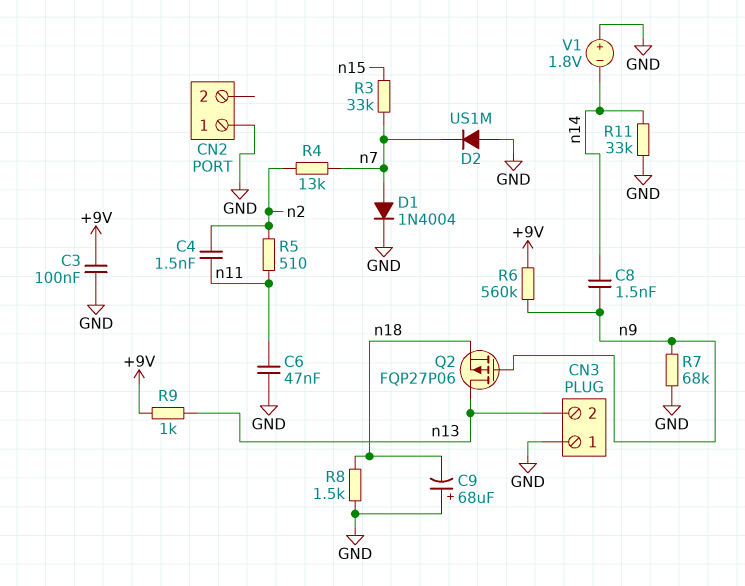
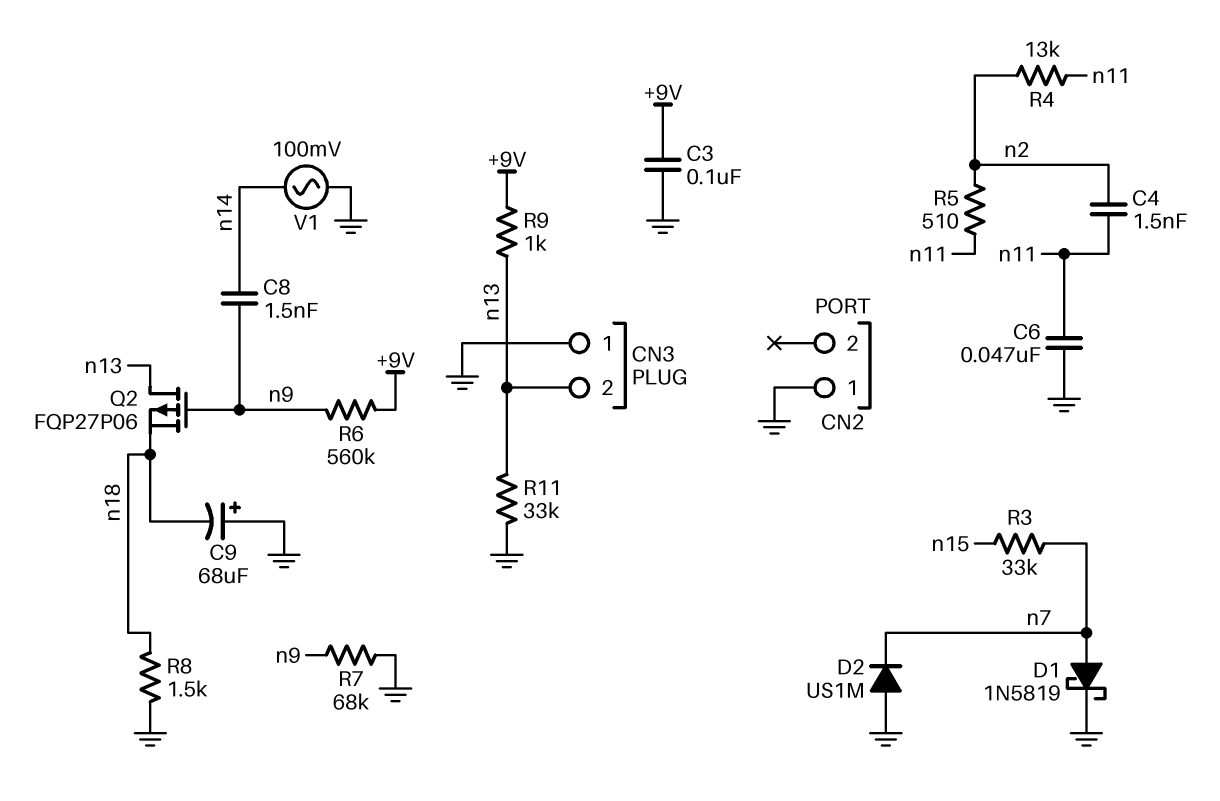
D1: diode 1N4004 (A n7, K GND) -> schottky 1N5819 (A n7, K GND)
R4: 13k (n2, n7) -> 13k (n2, n11)
R11: 33k (GND, n14) -> 33k (GND, n13)
V1: 1.8V (plus GND, minus n14) -> AC 100mV (GND, n14)

